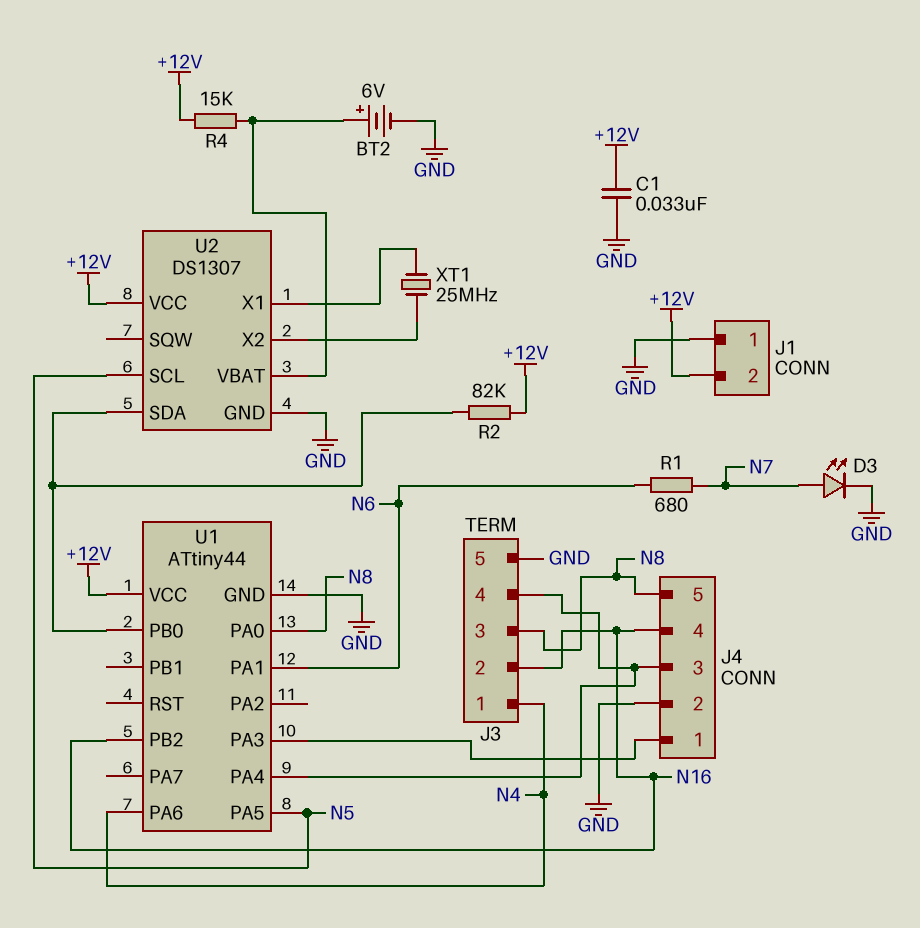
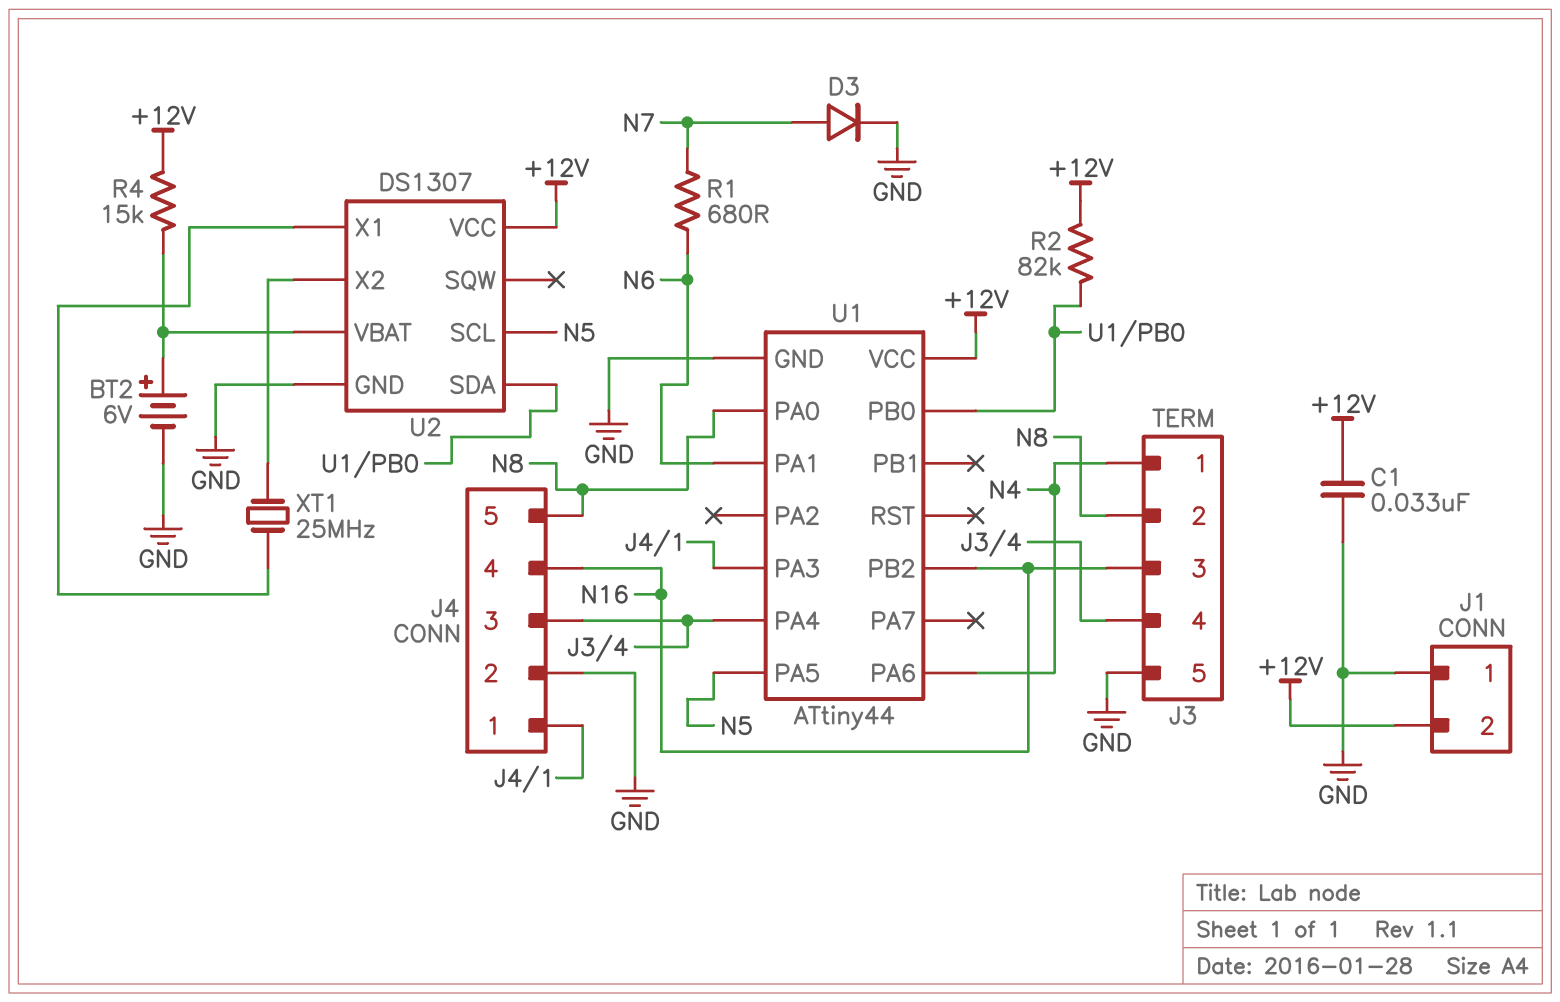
D3: LED (A N7, K GND) -> diode (A N7, K GND)
J3 pin 2: N16 -> N8
J3 pin 3: N8 -> N16

